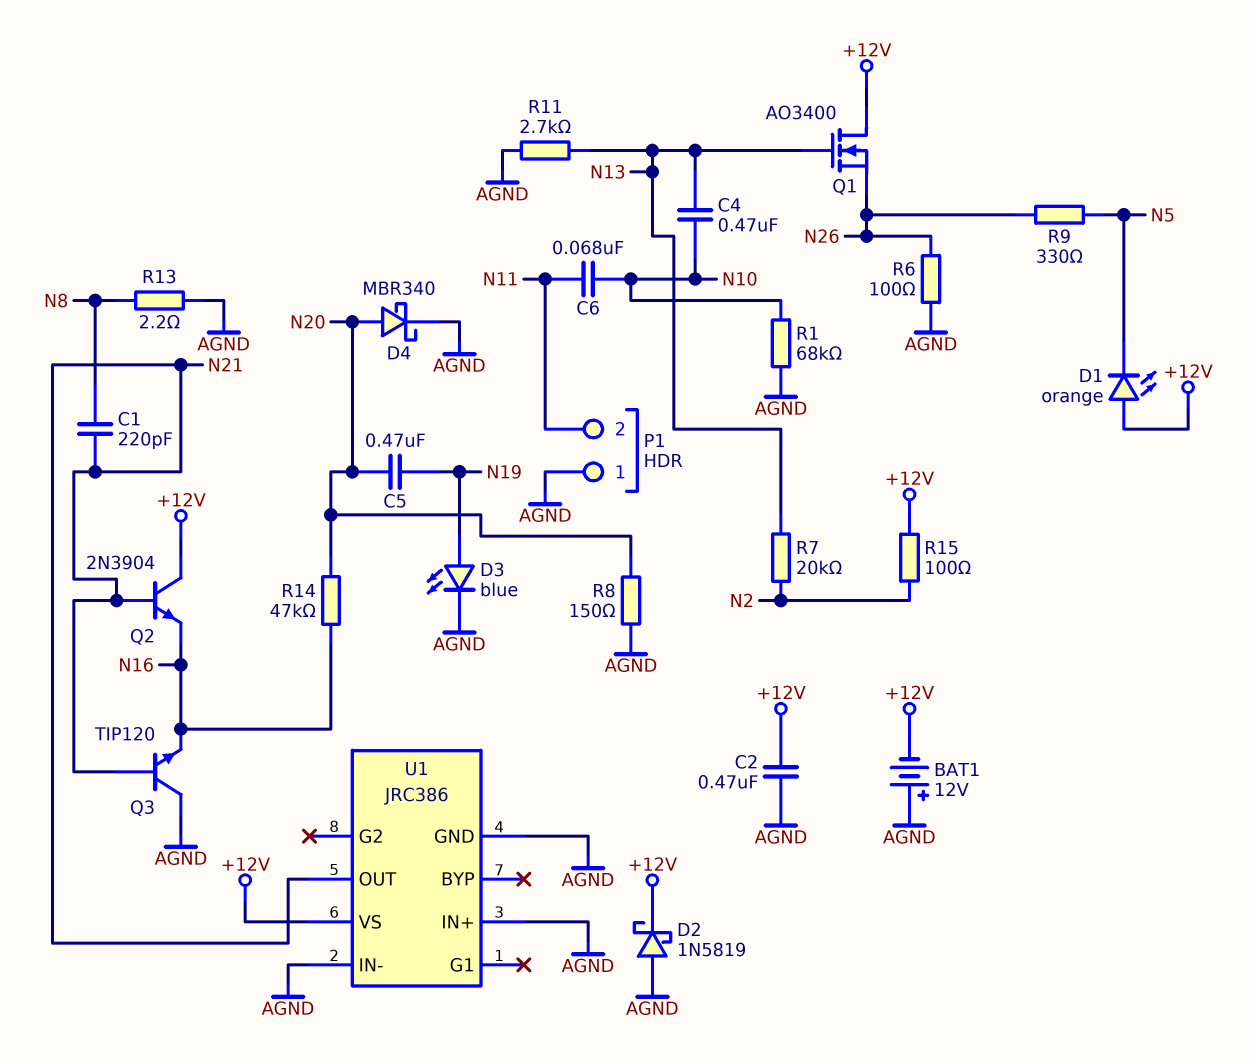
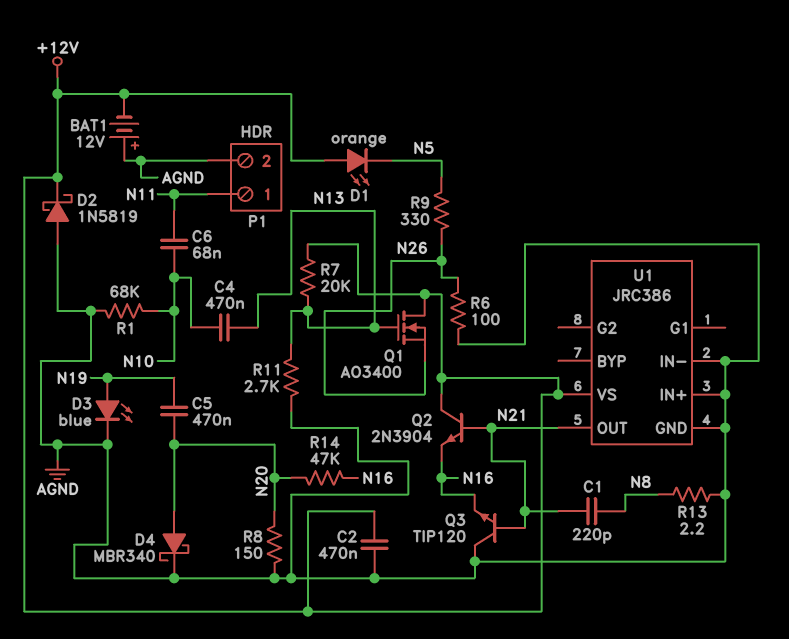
P1 pin 1: AGND -> N11
P1 pin 2: N11 -> AGND
R7: 20k (N2, N13) -> 20k (+12V, N13)
R15: 100 (+12V, N2) -> none

